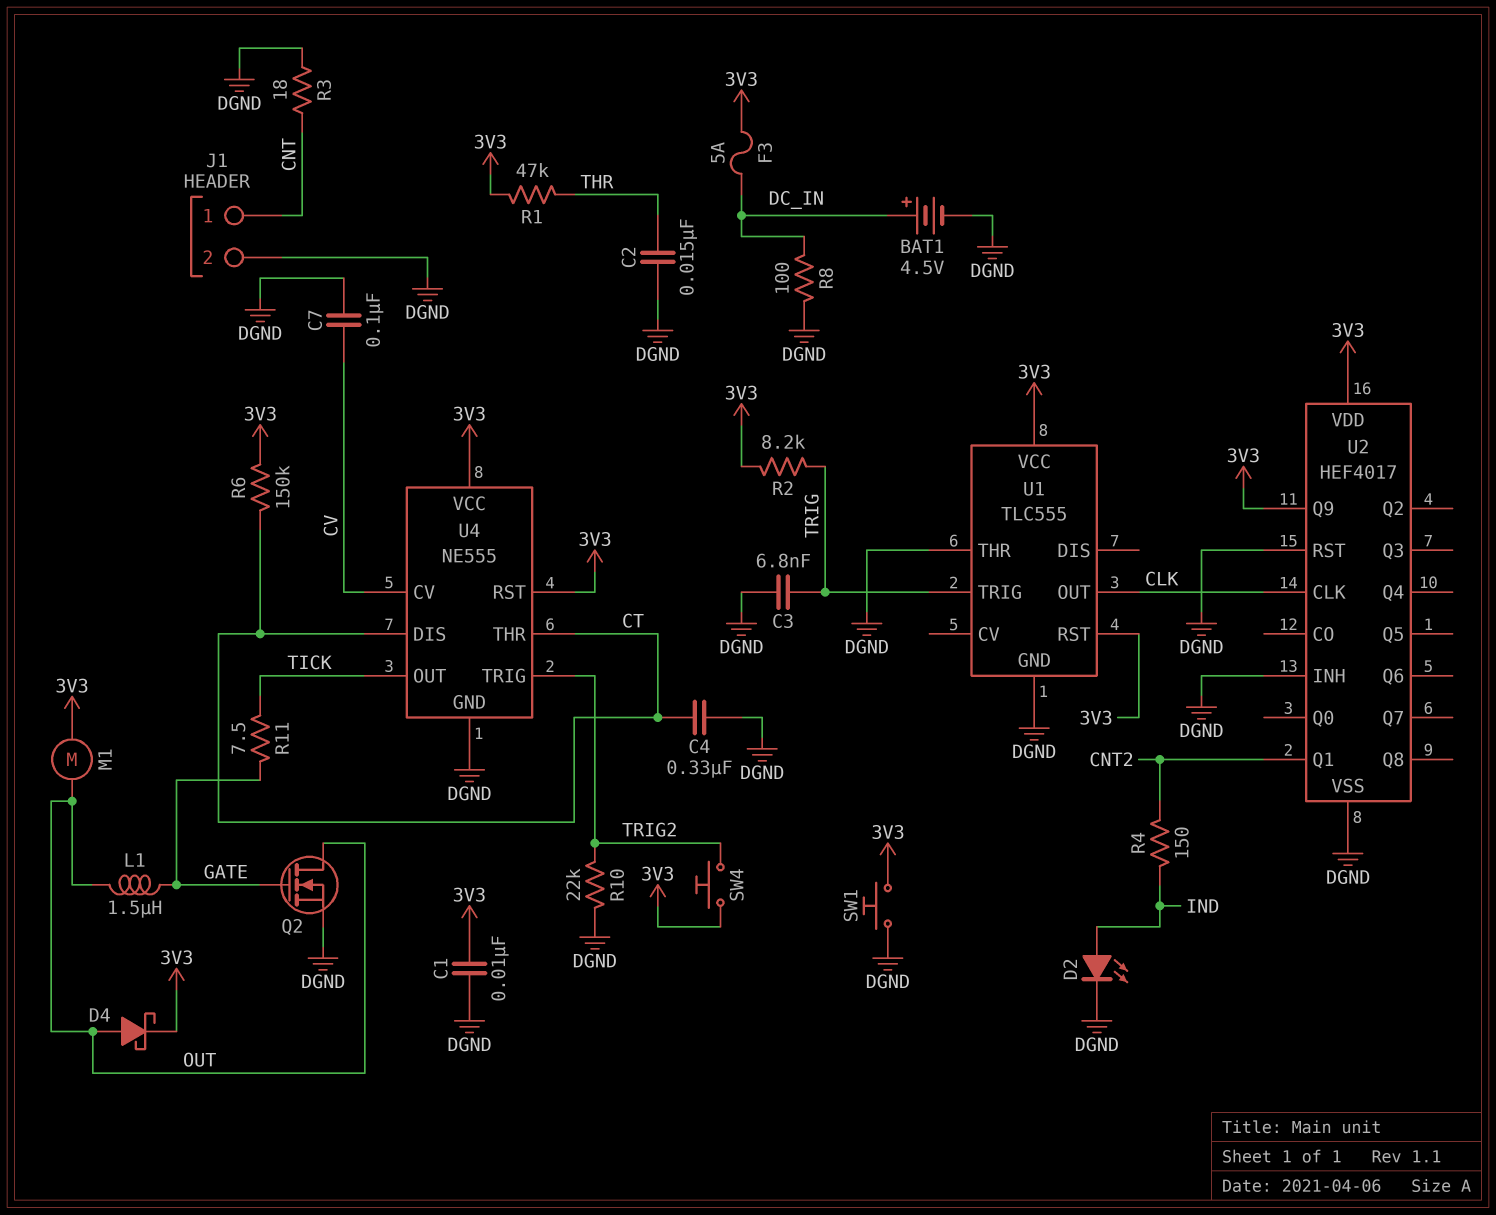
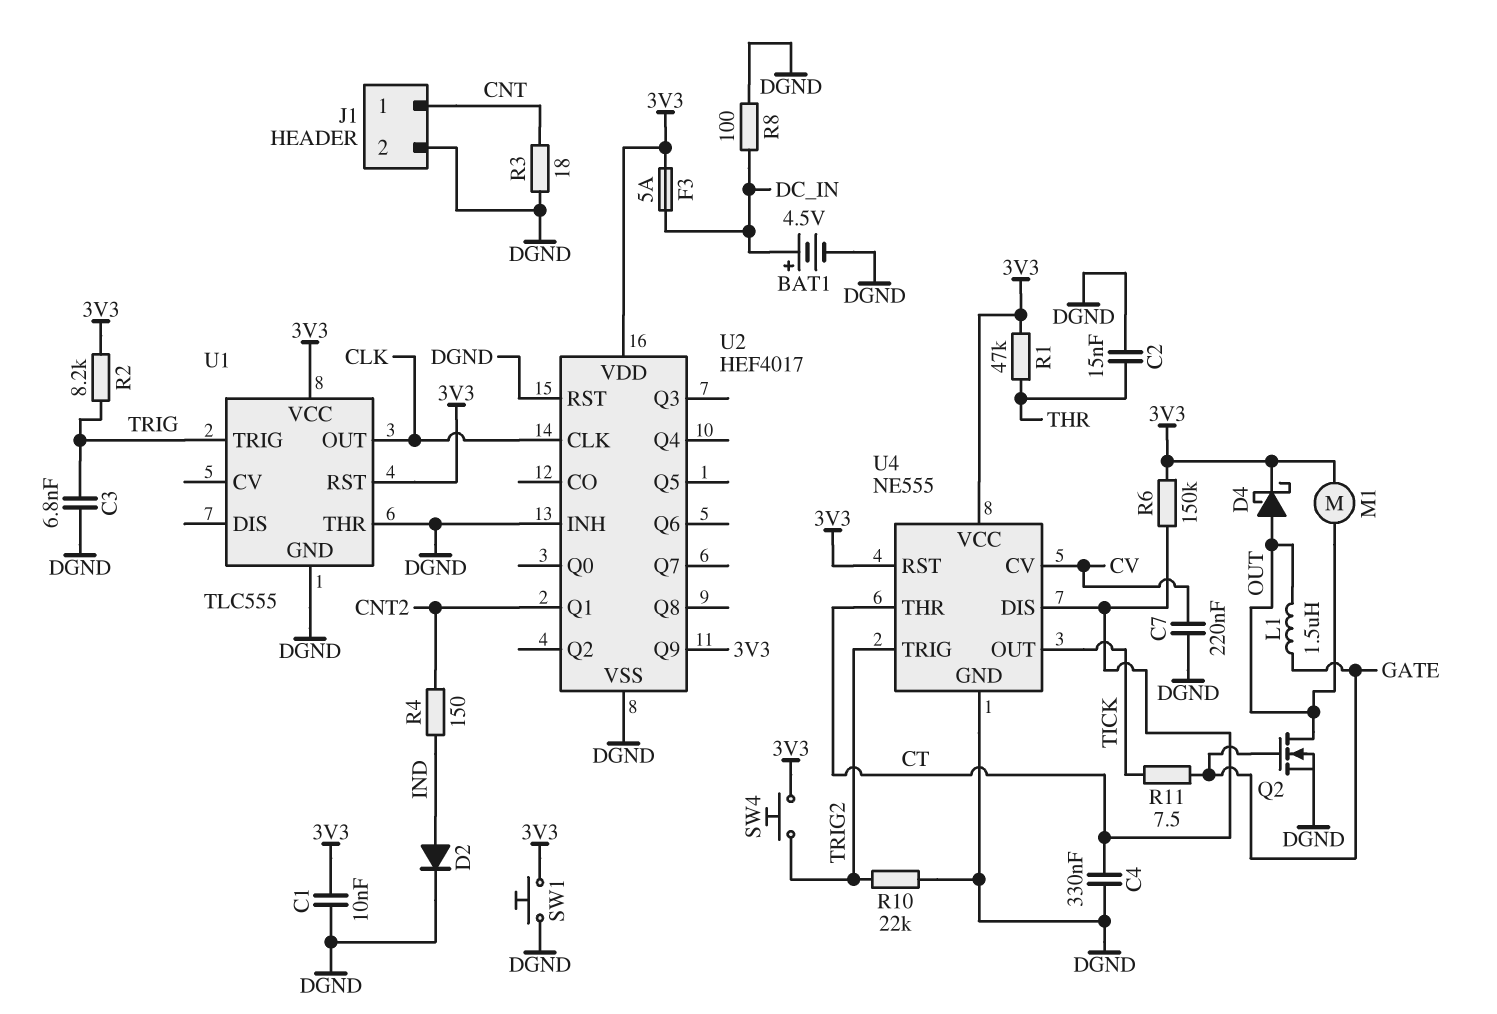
C7: 100nF (CV, DGND) -> 220nF (CV, DGND)
D2: LED (A IND, K DGND) -> diode (A IND, K DGND)

